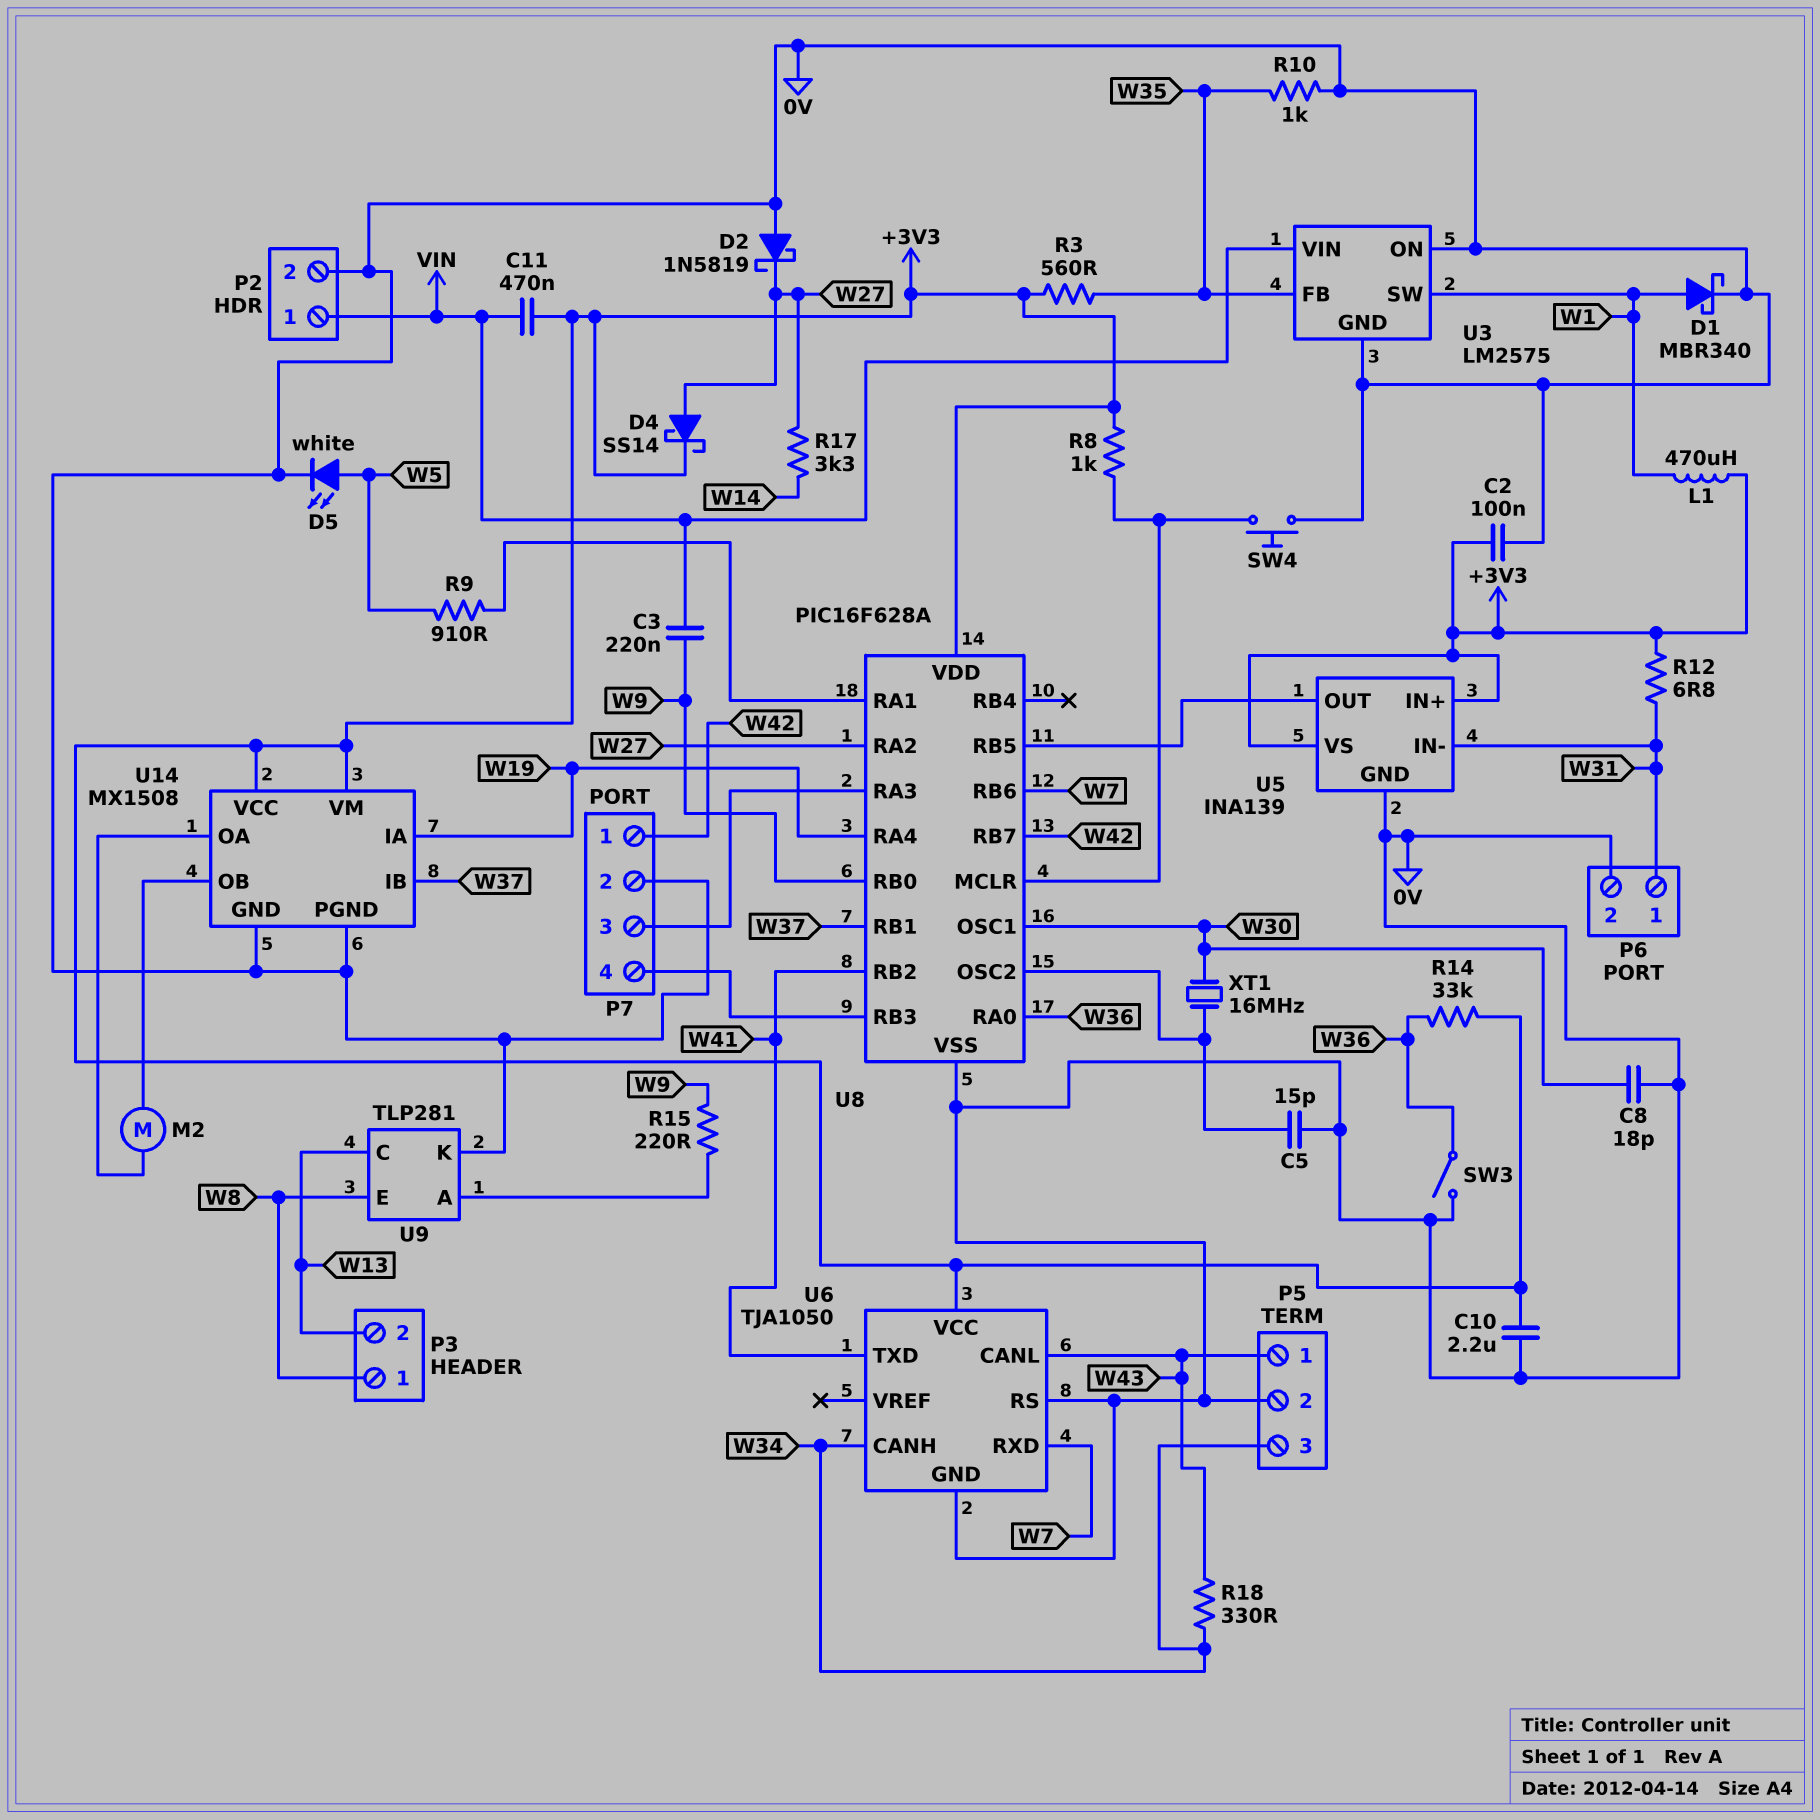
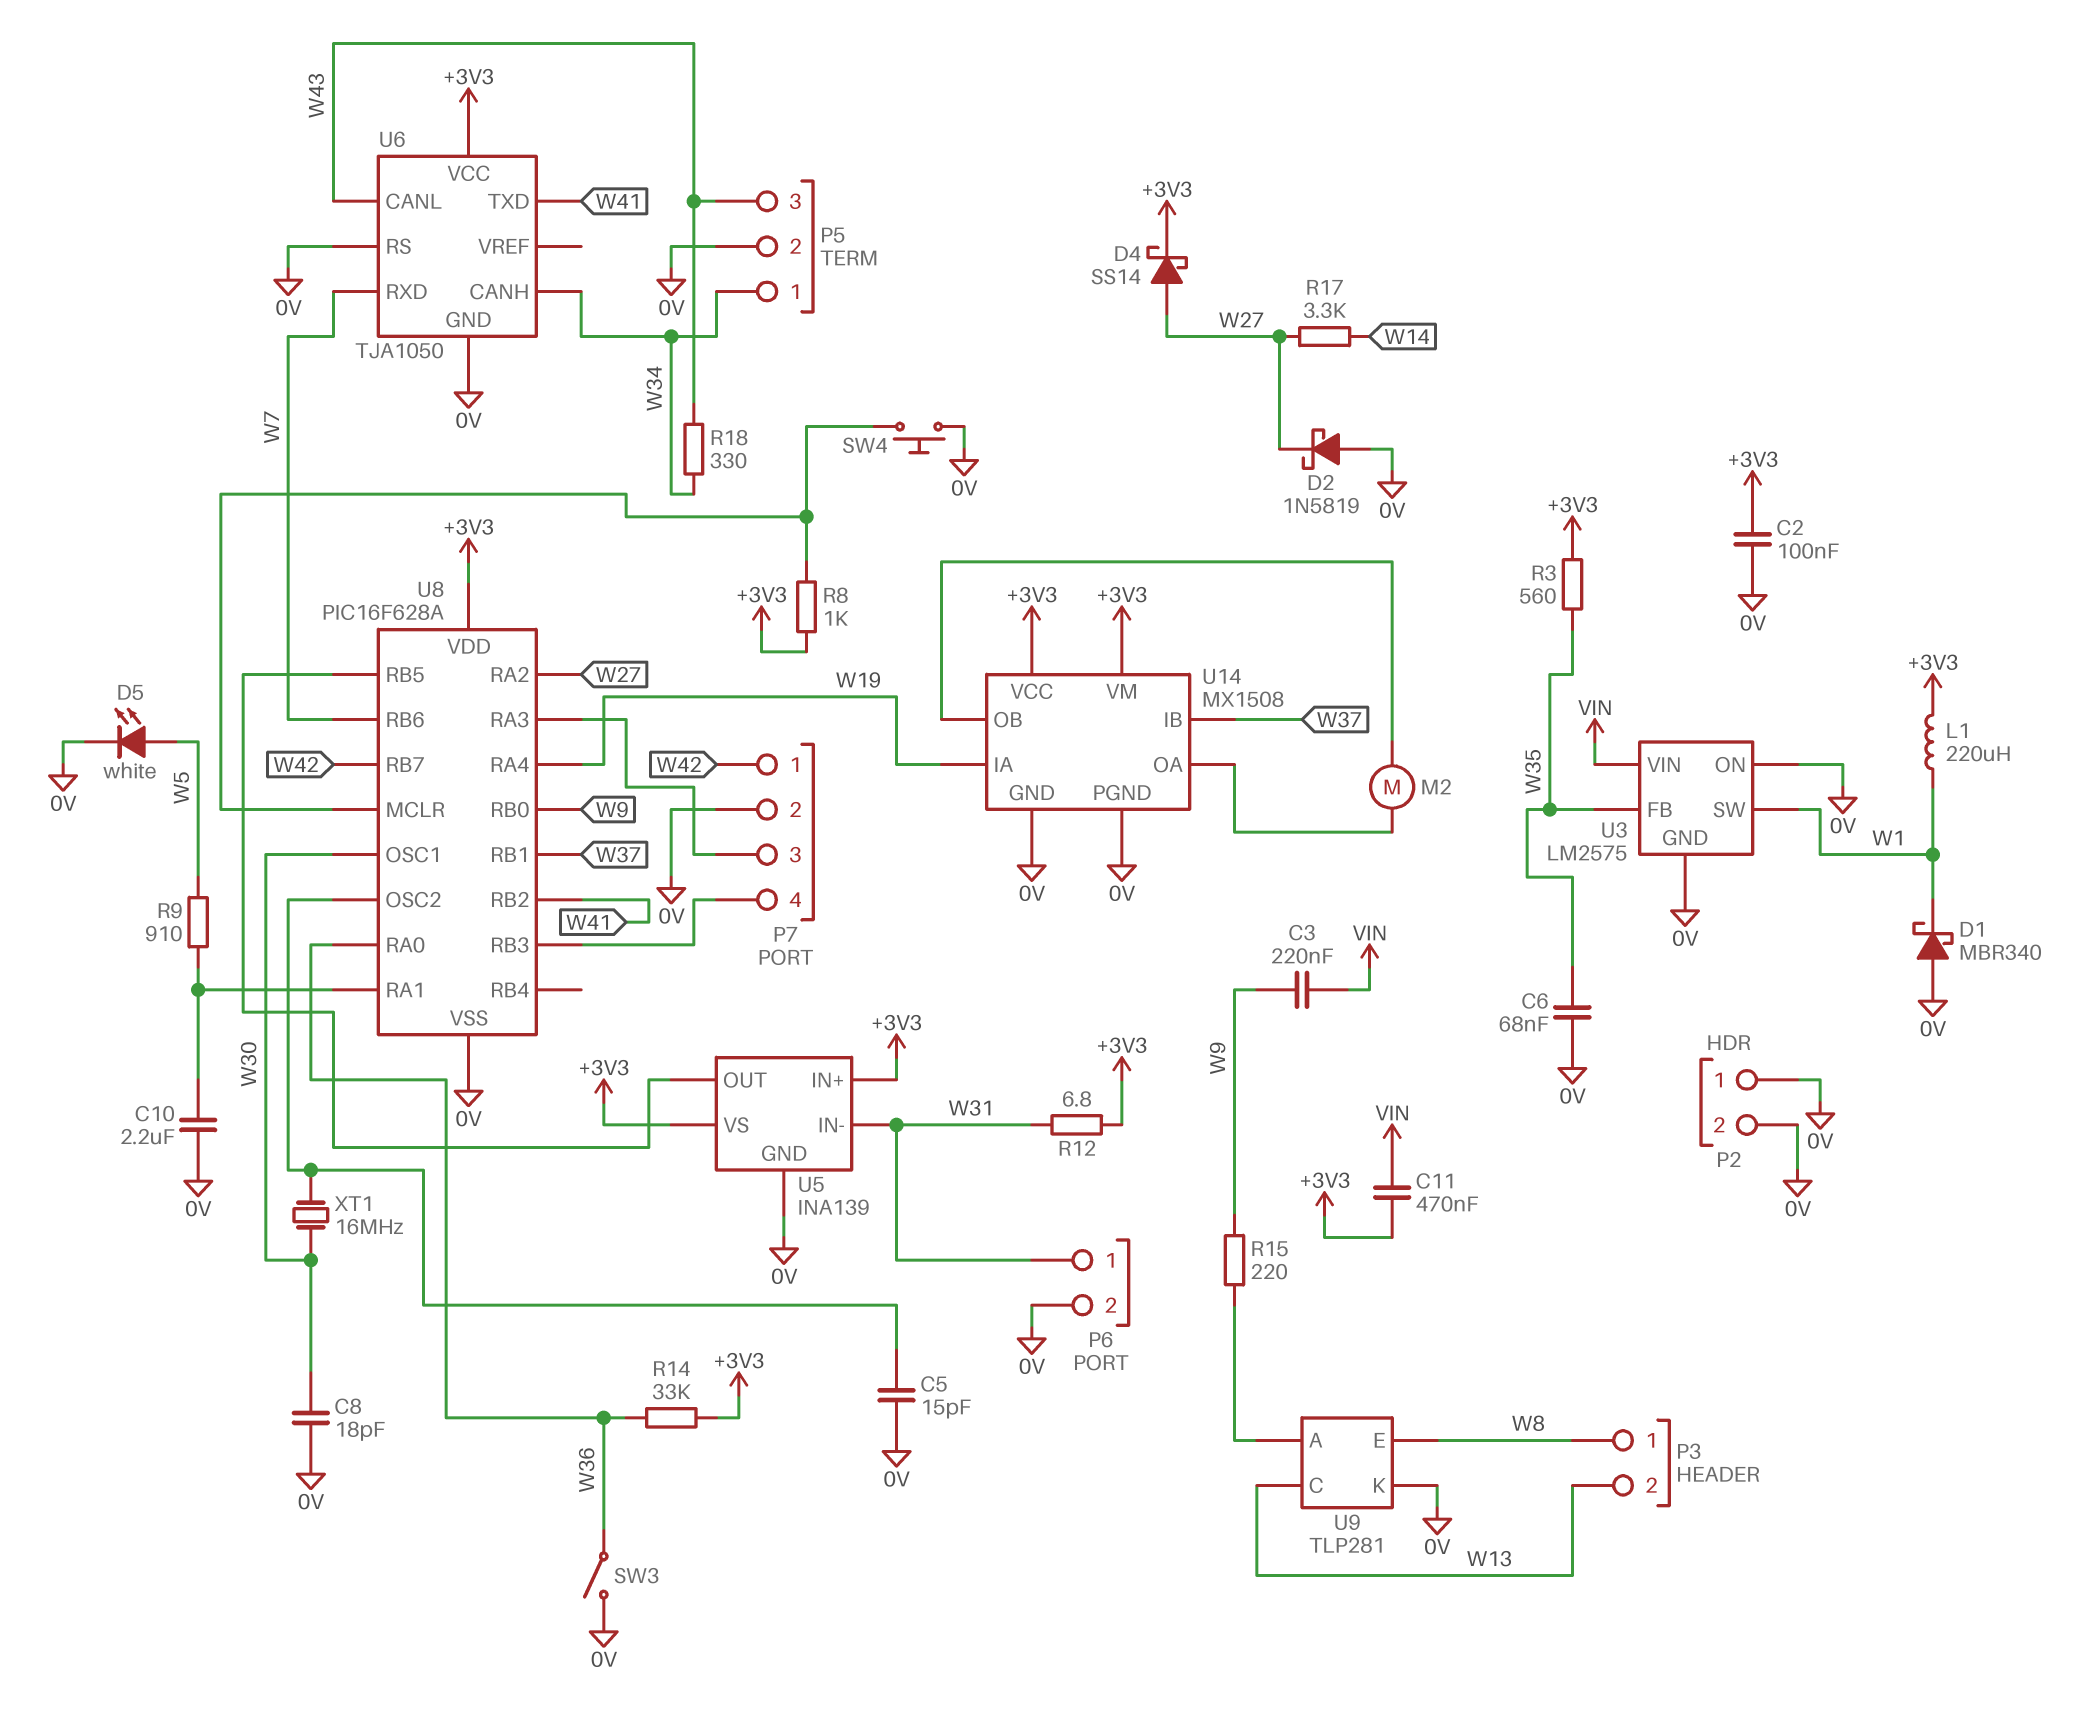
C6: none -> 68nF (0V, W35)
C10: 2.2uF (+3V3, 0V) -> 2.2uF (0V, U8/RA1)
D1: schottky MBR340 (A W1, K 0V) -> schottky MBR340 (A 0V, K W1)
L1: 470uH (+3V3, W1) -> 220uH (+3V3, W1)
P2 pin 1: VIN -> 0V
P5 pin 1: W43 -> W34
P5 pin 3: W34 -> W43
R10: 1k (0V, W35) -> none

